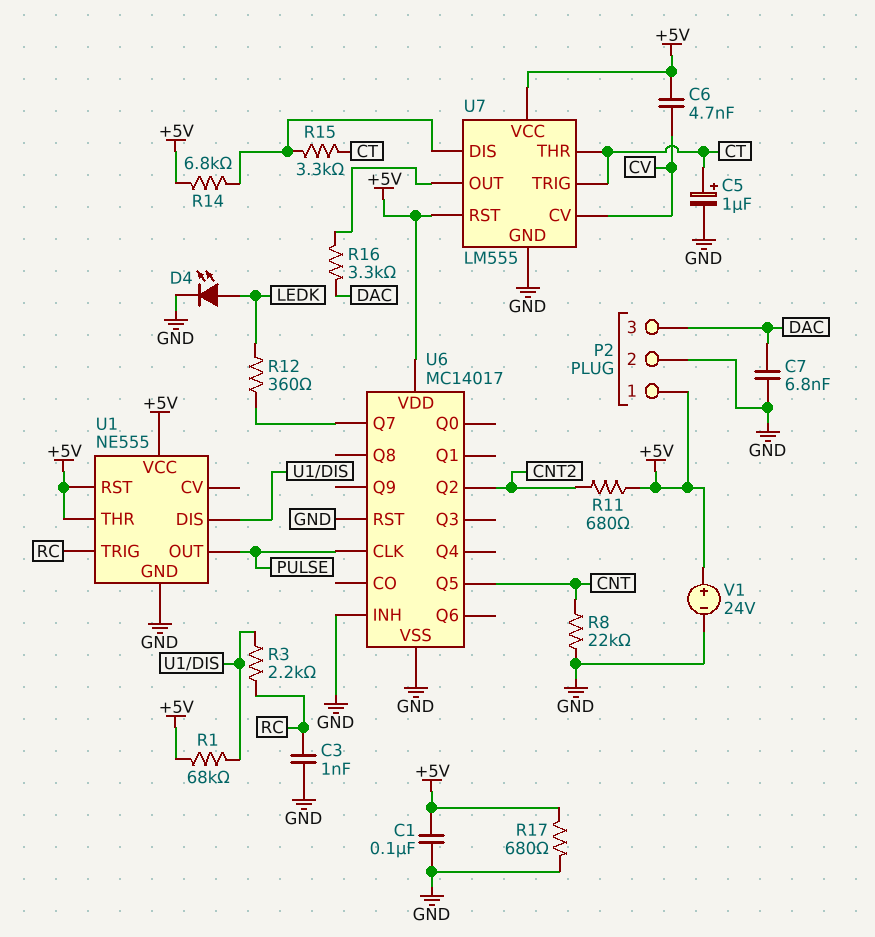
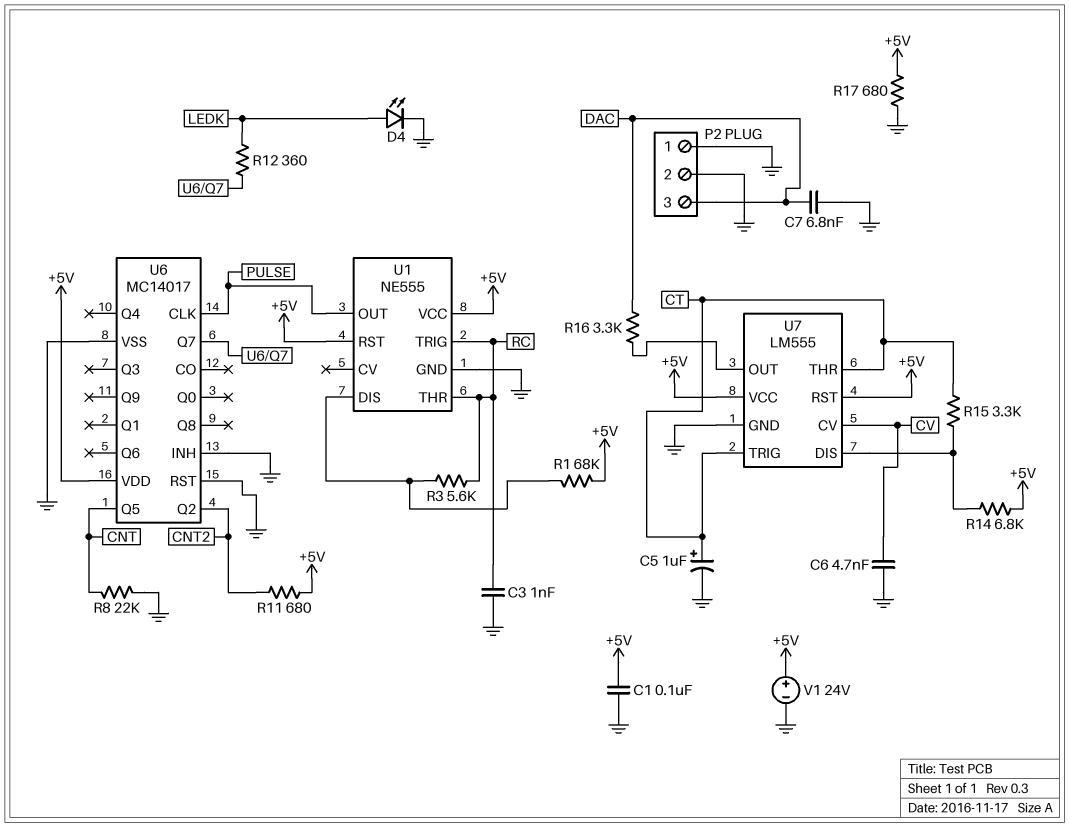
C6: 4.7nF (+5V, CV) -> 4.7nF (CV, GND)
P2 pin 1: +5V -> GND
R3: 2.2k (RC, U1/DIS) -> 5.6k (RC, U1/DIS)
U1 pin THR: +5V -> RC

